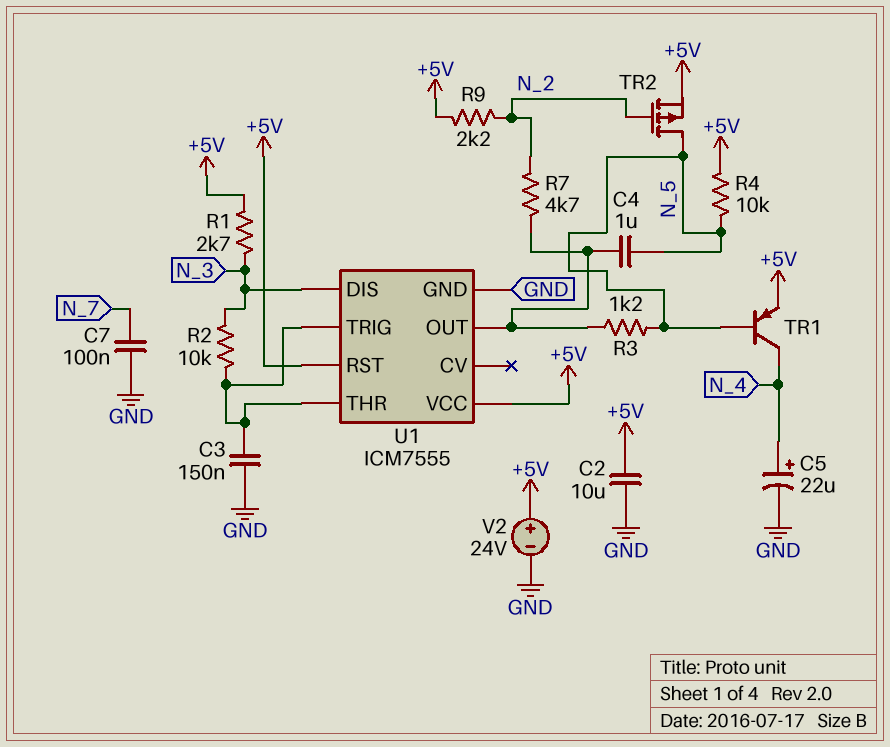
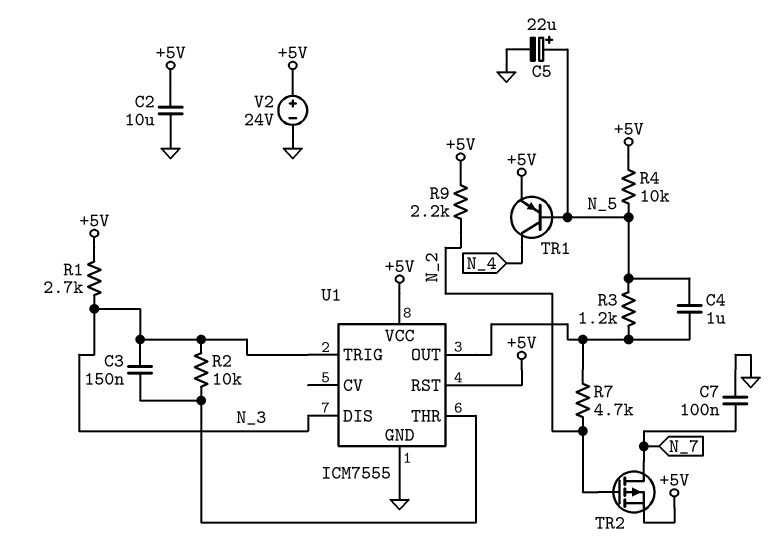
C3: 150nF (GND, U1/THR) -> 150nF (N_3, U1/THR)
C5: 22uF (plus N_4, minus GND) -> 22uF (plus N_5, minus GND)
TR2: PMOS (G N_2, D N_5, S +5V) -> PMOS (G N_2, D N_7, S +5V)
U1 pin TRIG: U1/THR -> N_3

